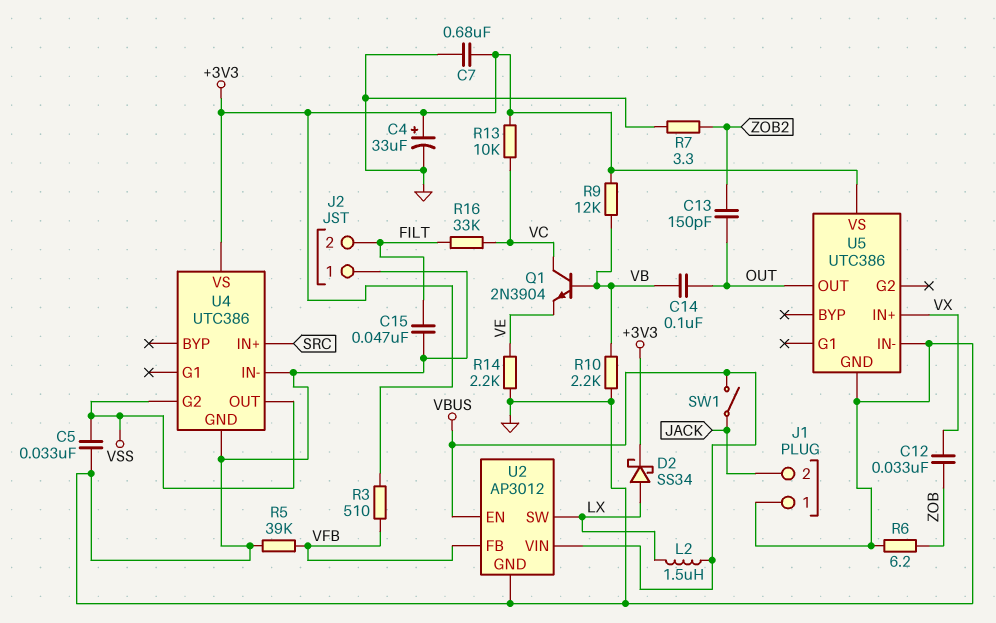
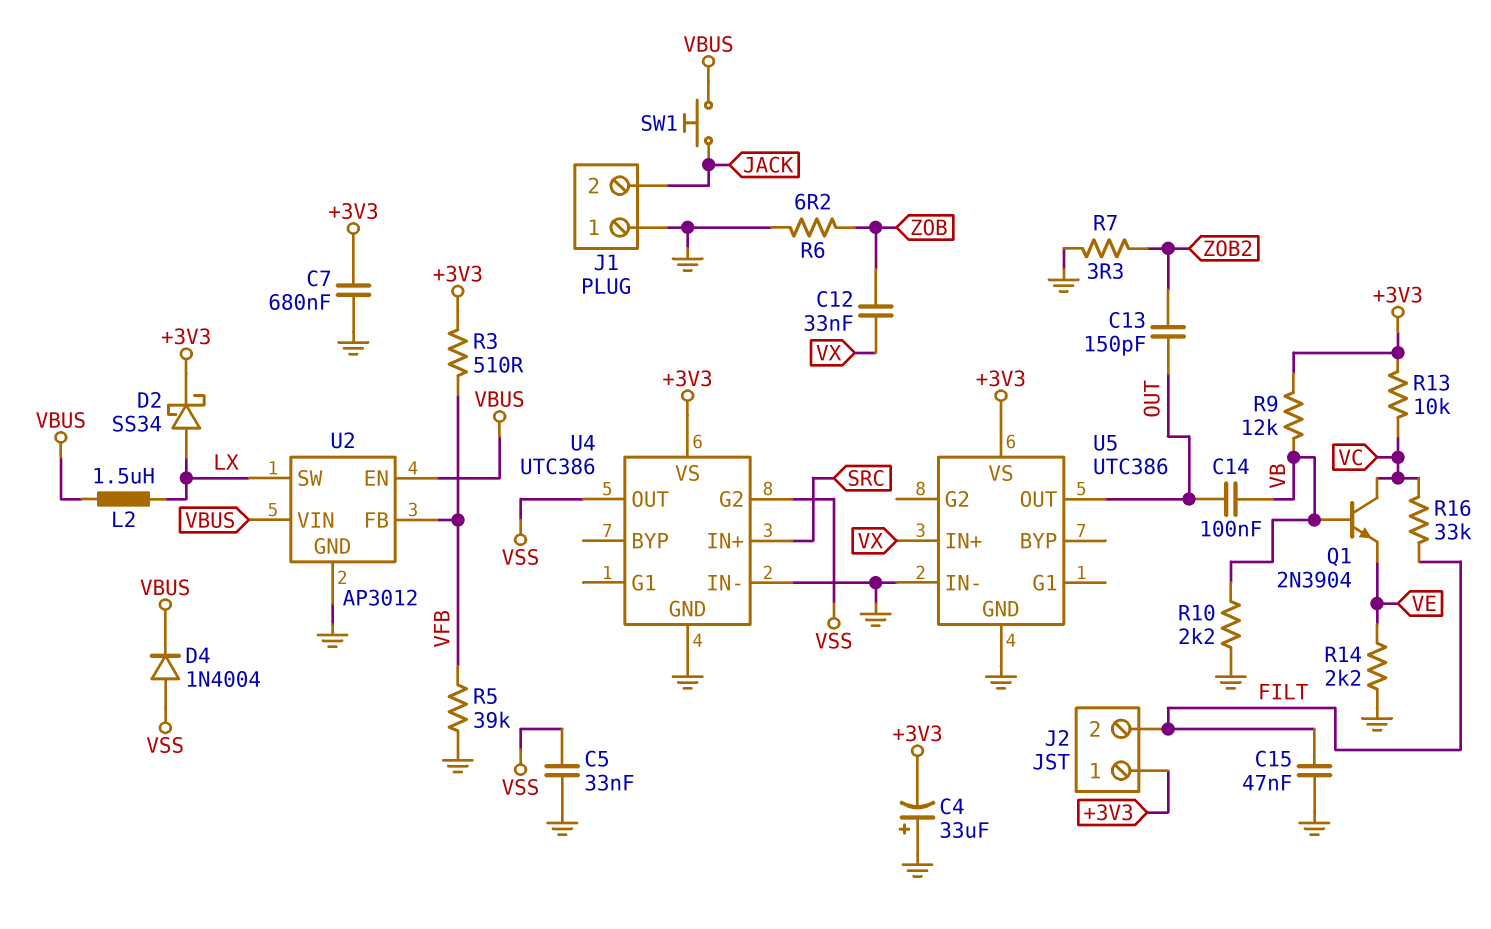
C4: 33uF (plus +3V3, minus GND) -> 33uF (plus GND, minus +3V3)
D4: none -> diode 1N4004 (A VSS, K VBUS)
J2 pin 1: GND -> +3V3
SW1: switch (JACK, VBUS) -> button (JACK, VBUS)

